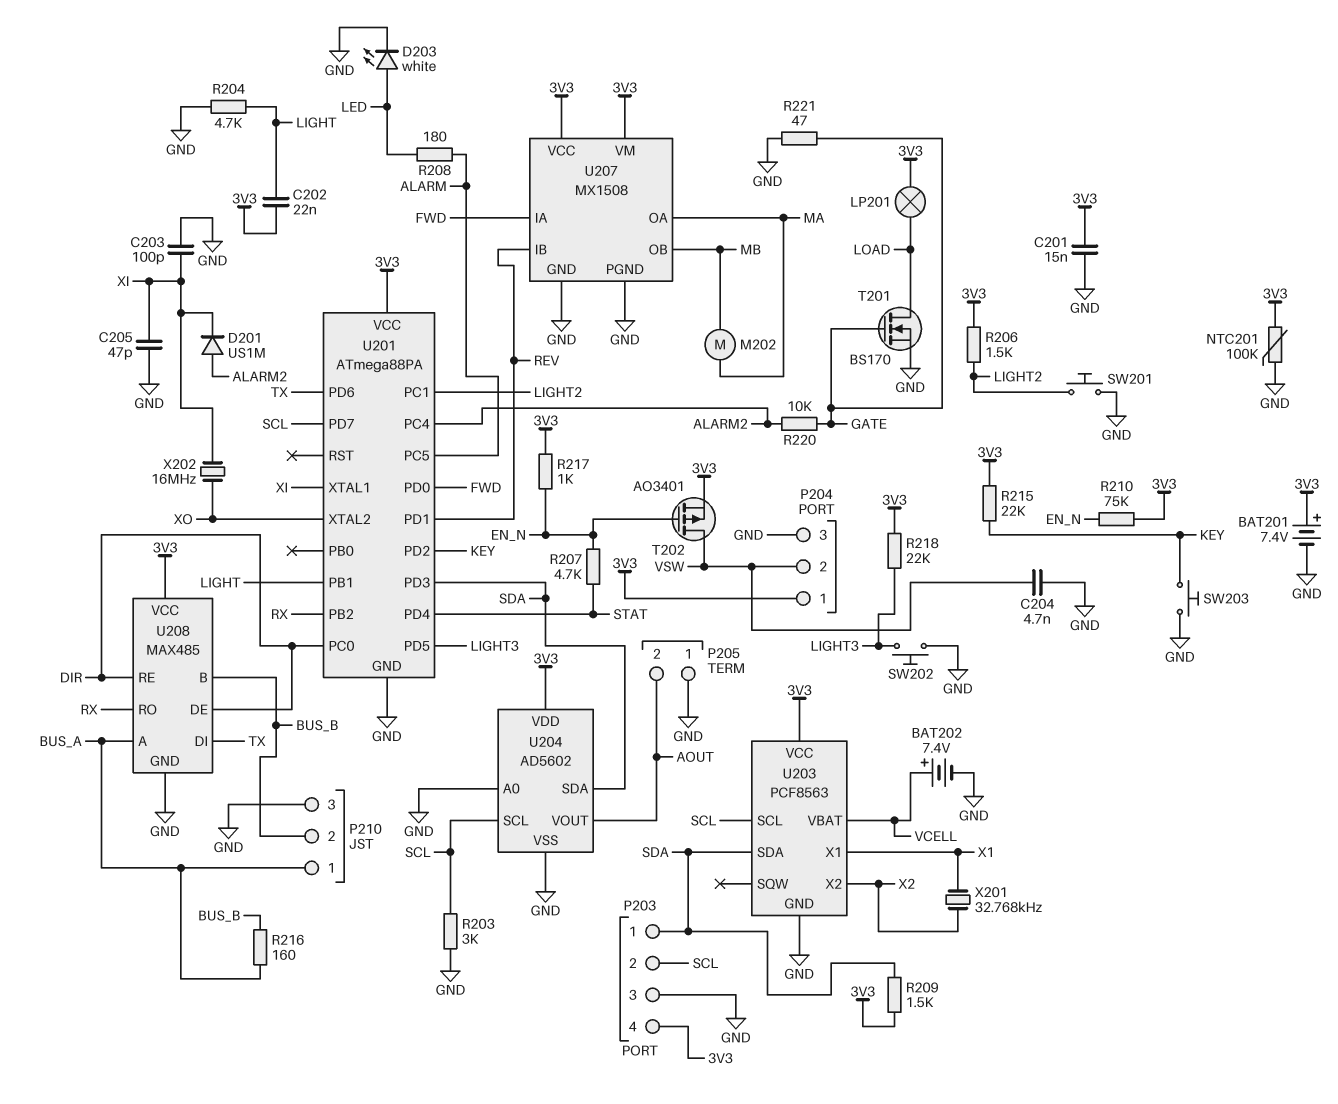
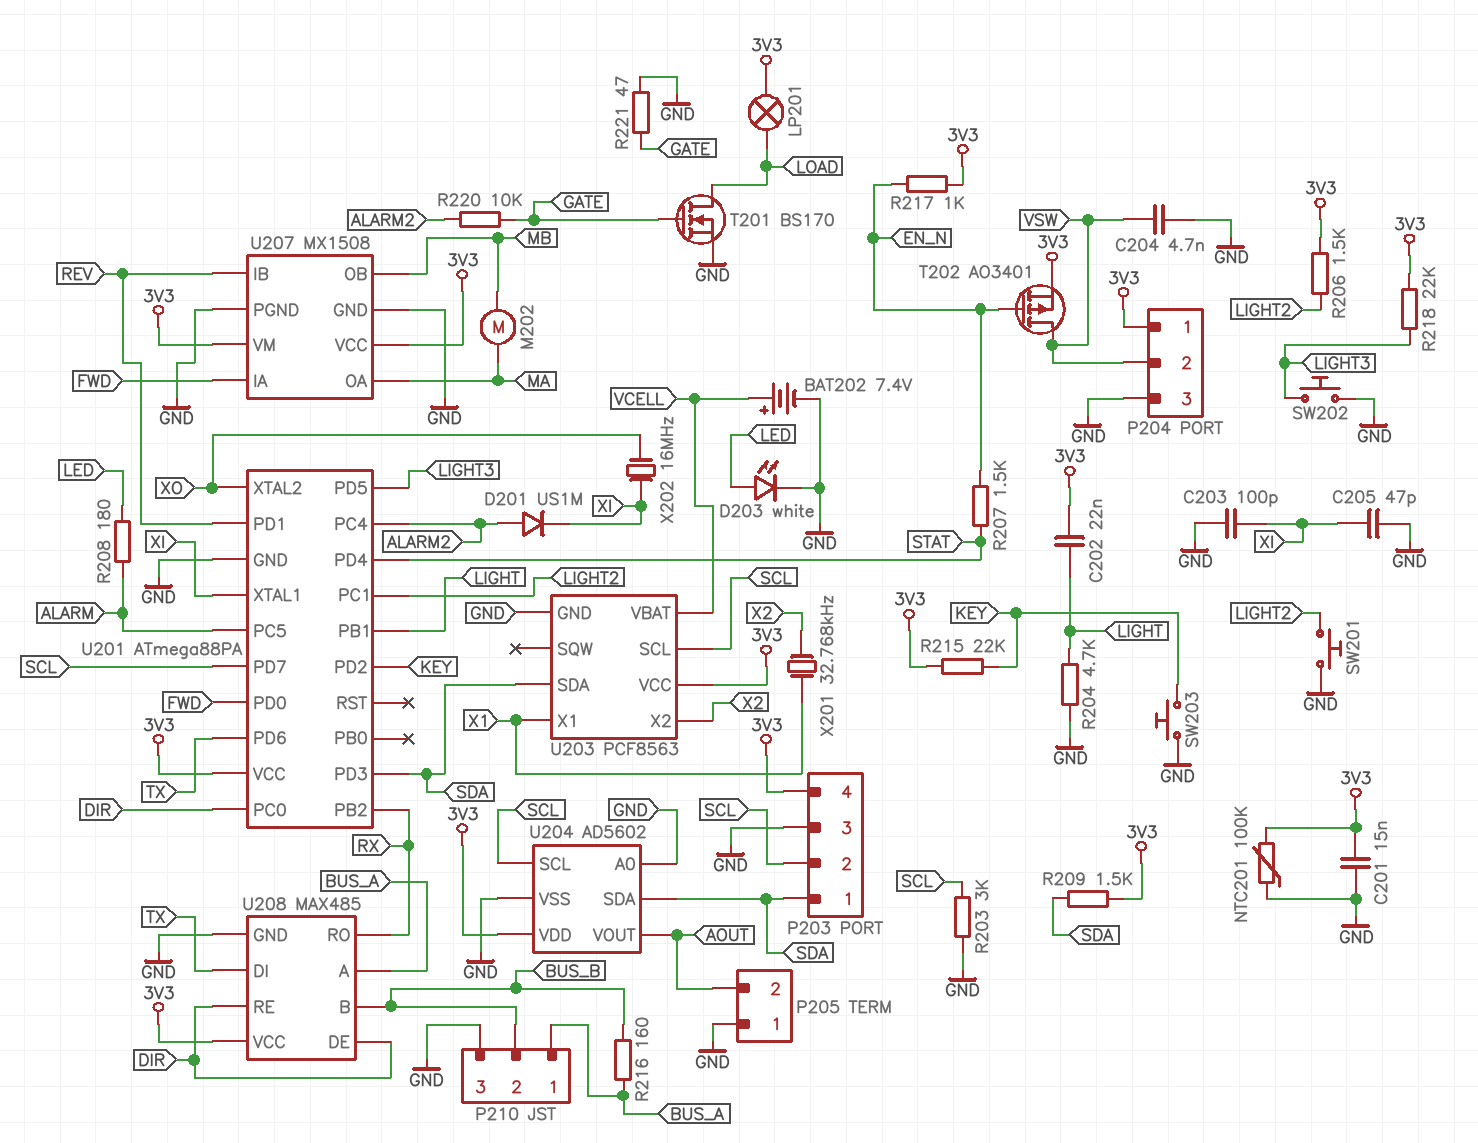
BAT201: 7.4V (plus 3V3, minus GND) -> none
R207: 4.7k (EN_N, STAT) -> 1.5k (EN_N, STAT)
R210: 75k (3V3, EN_N) -> none

